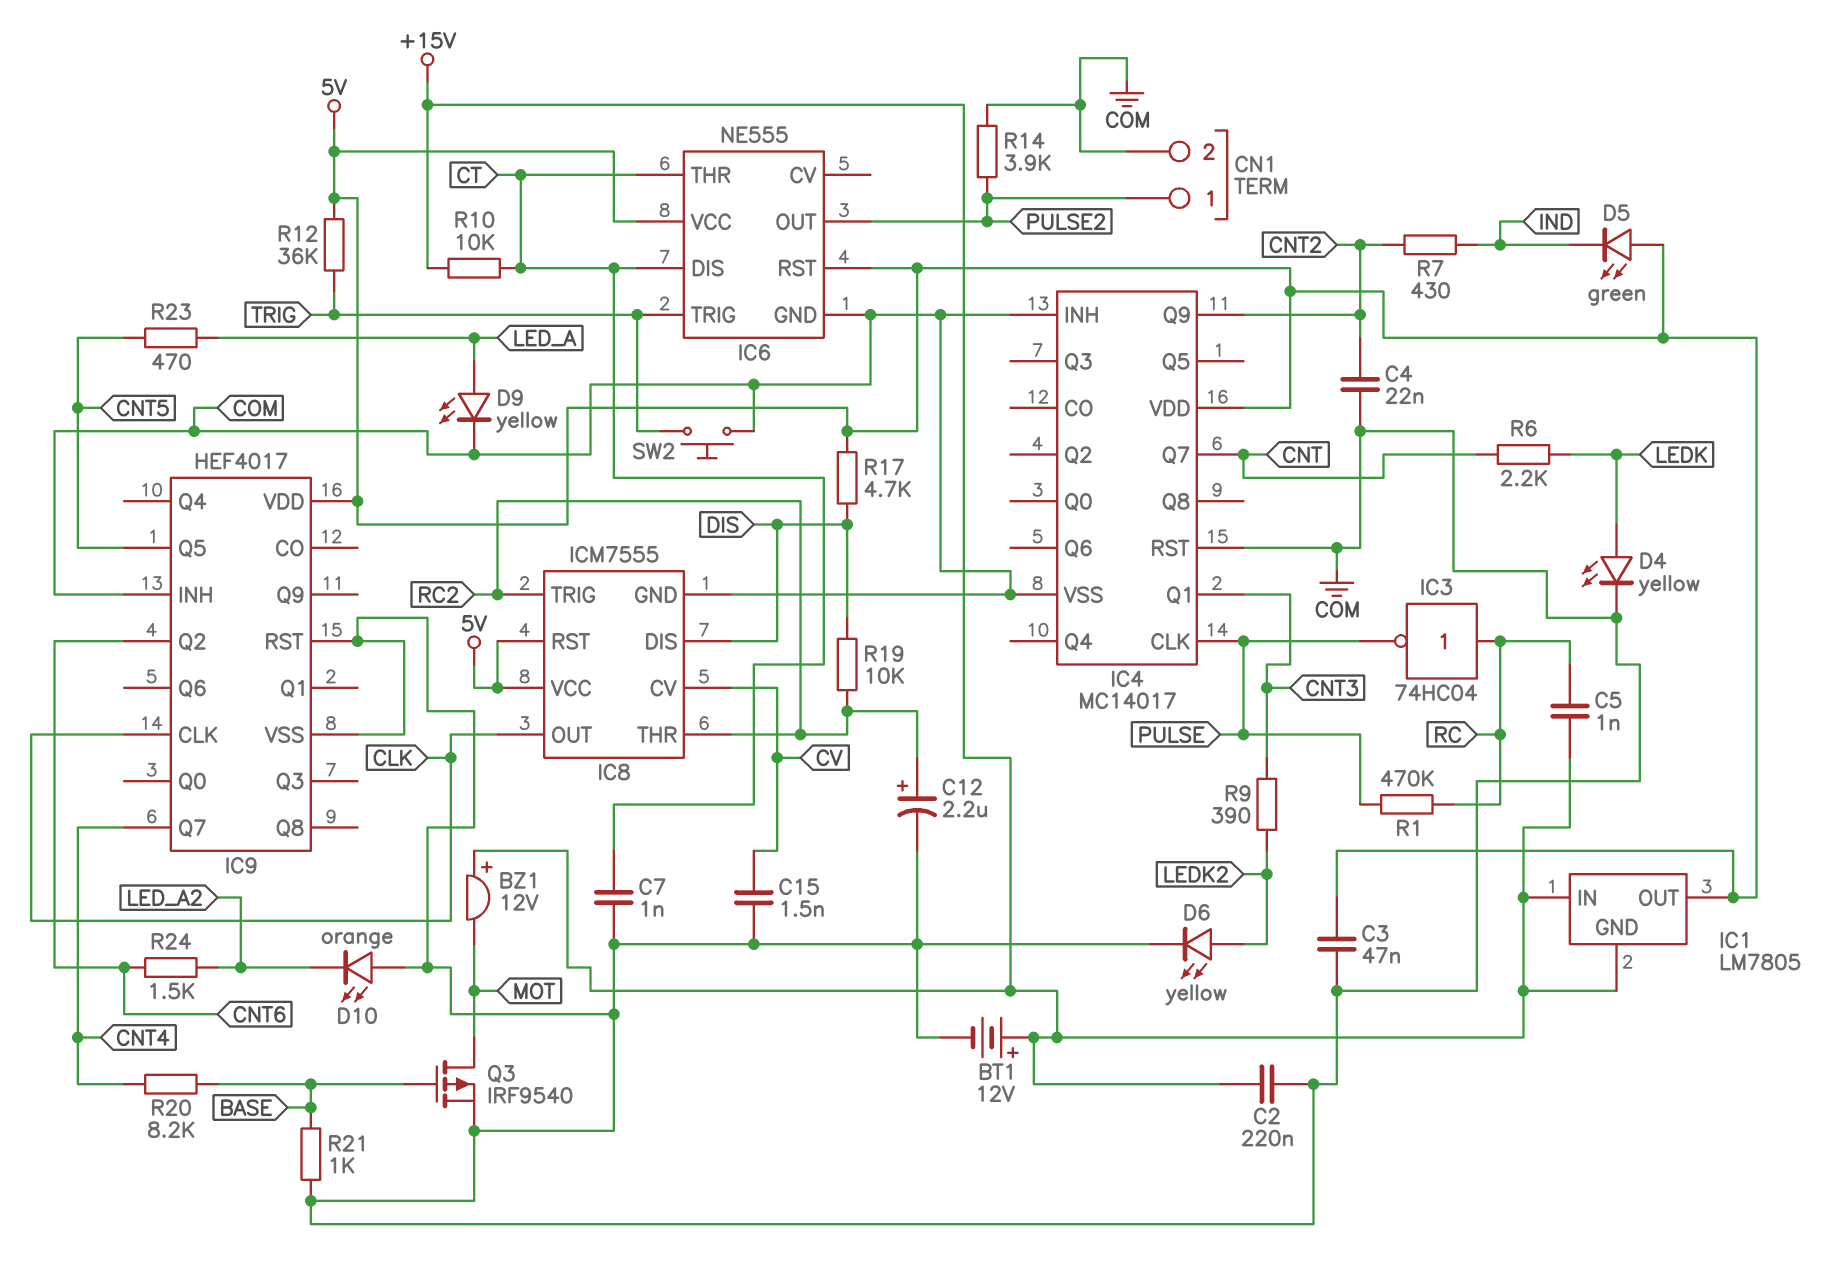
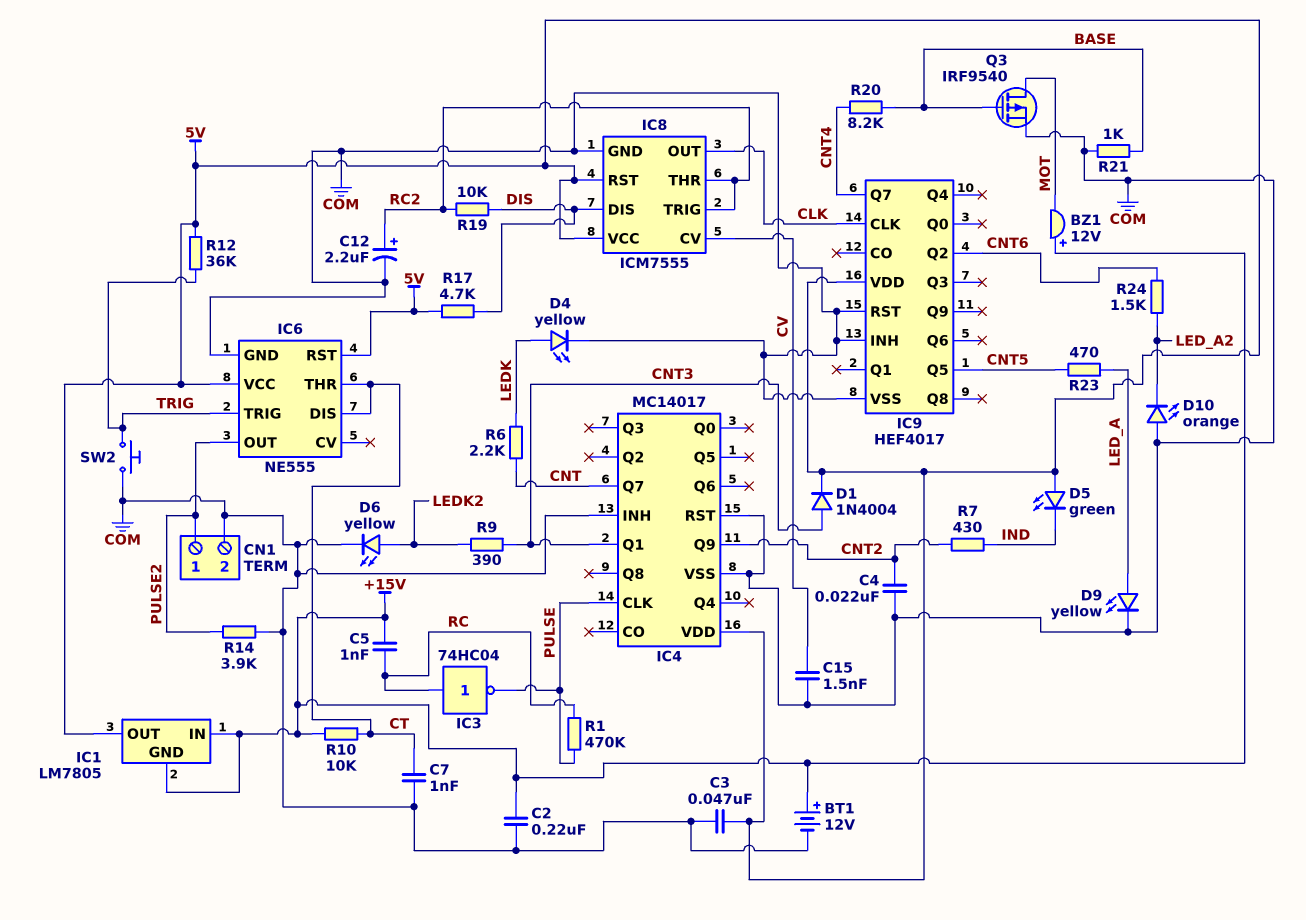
D1: none -> diode 1N4004 (A CNT3, K 5V)

